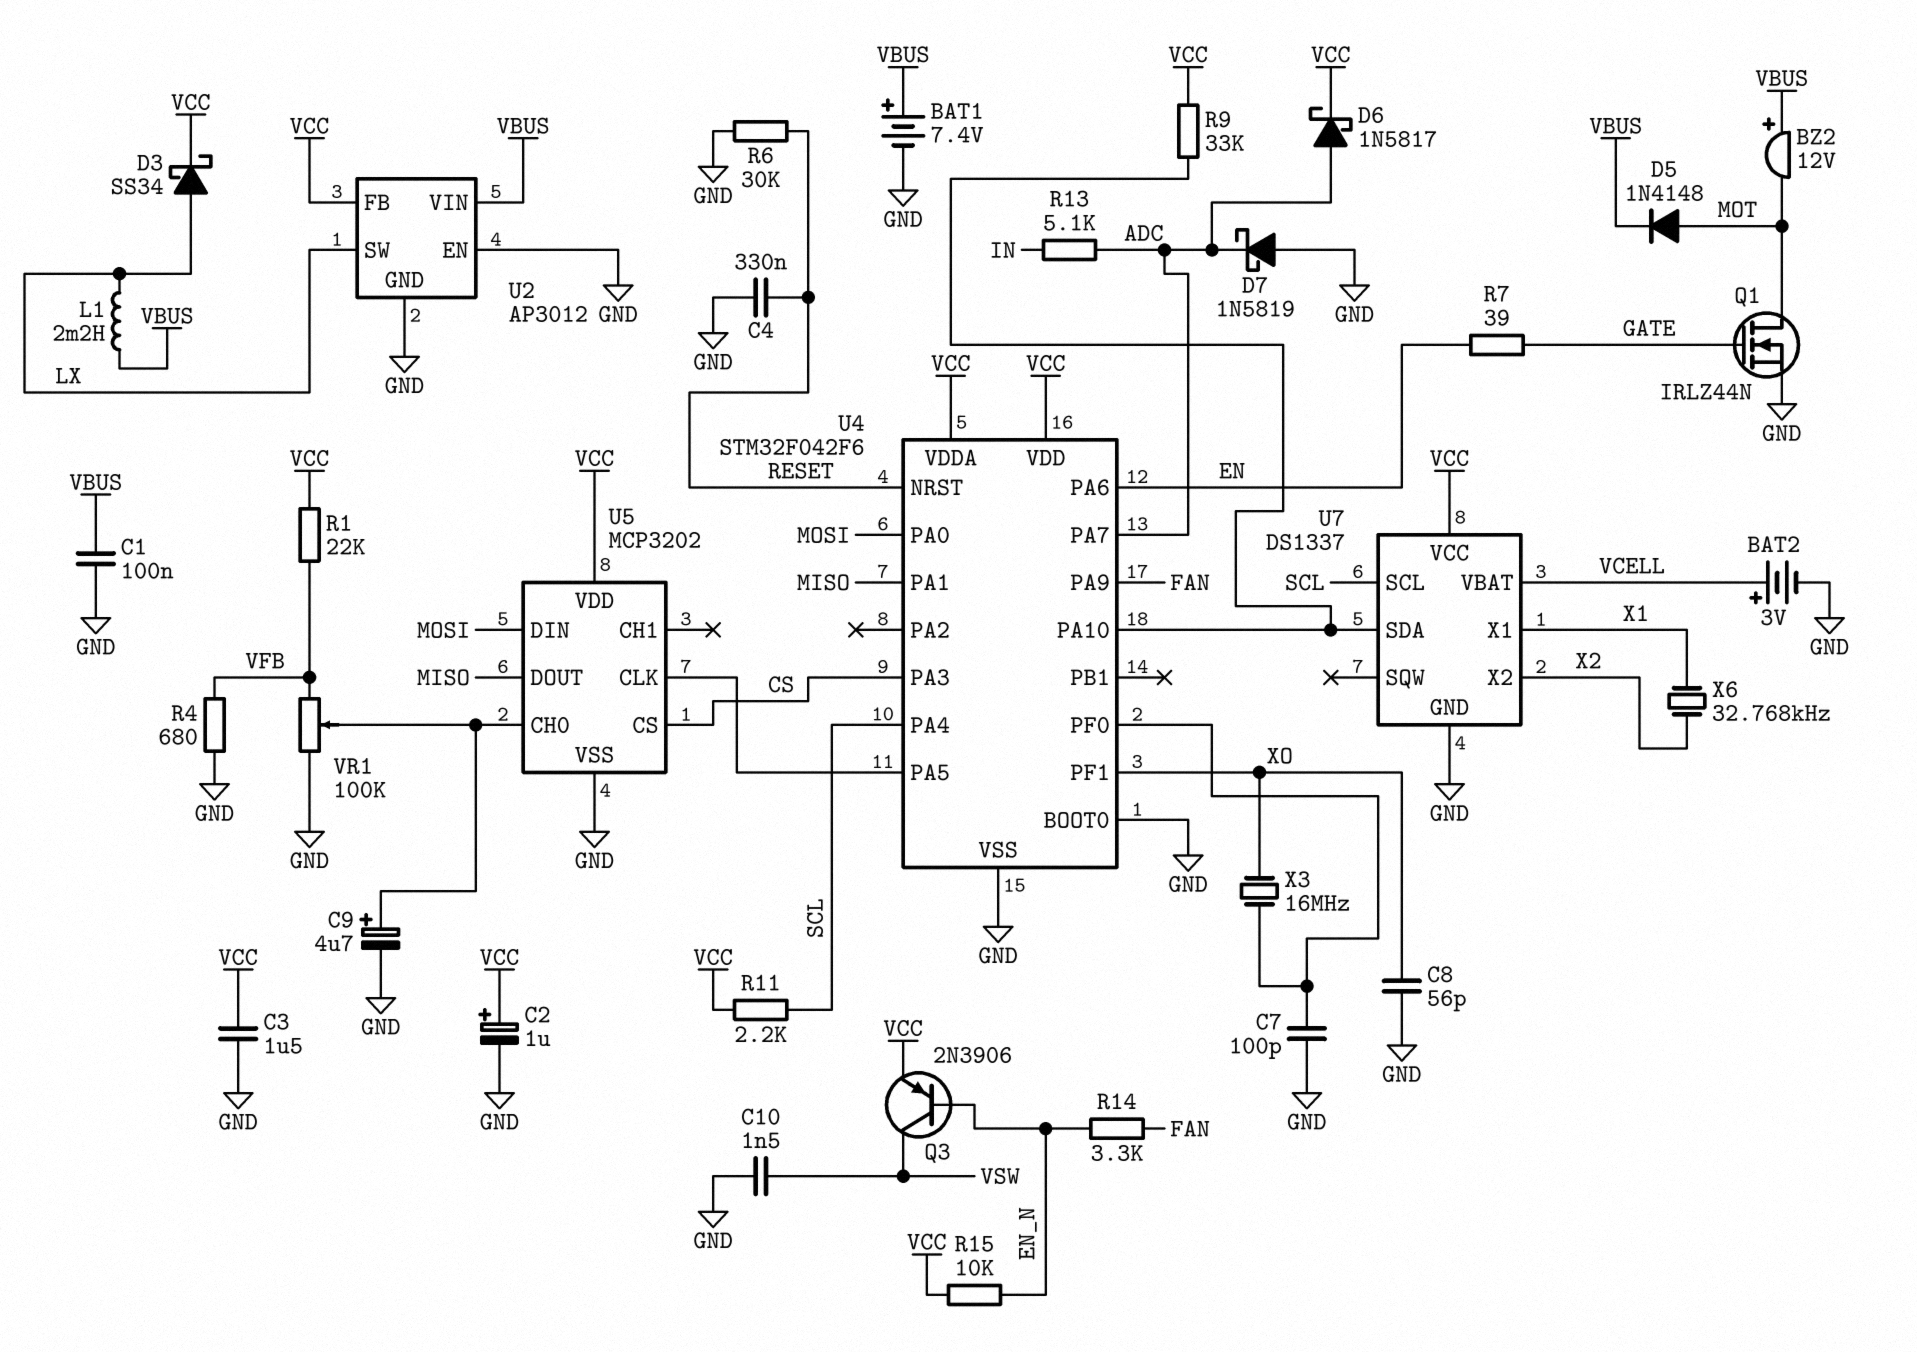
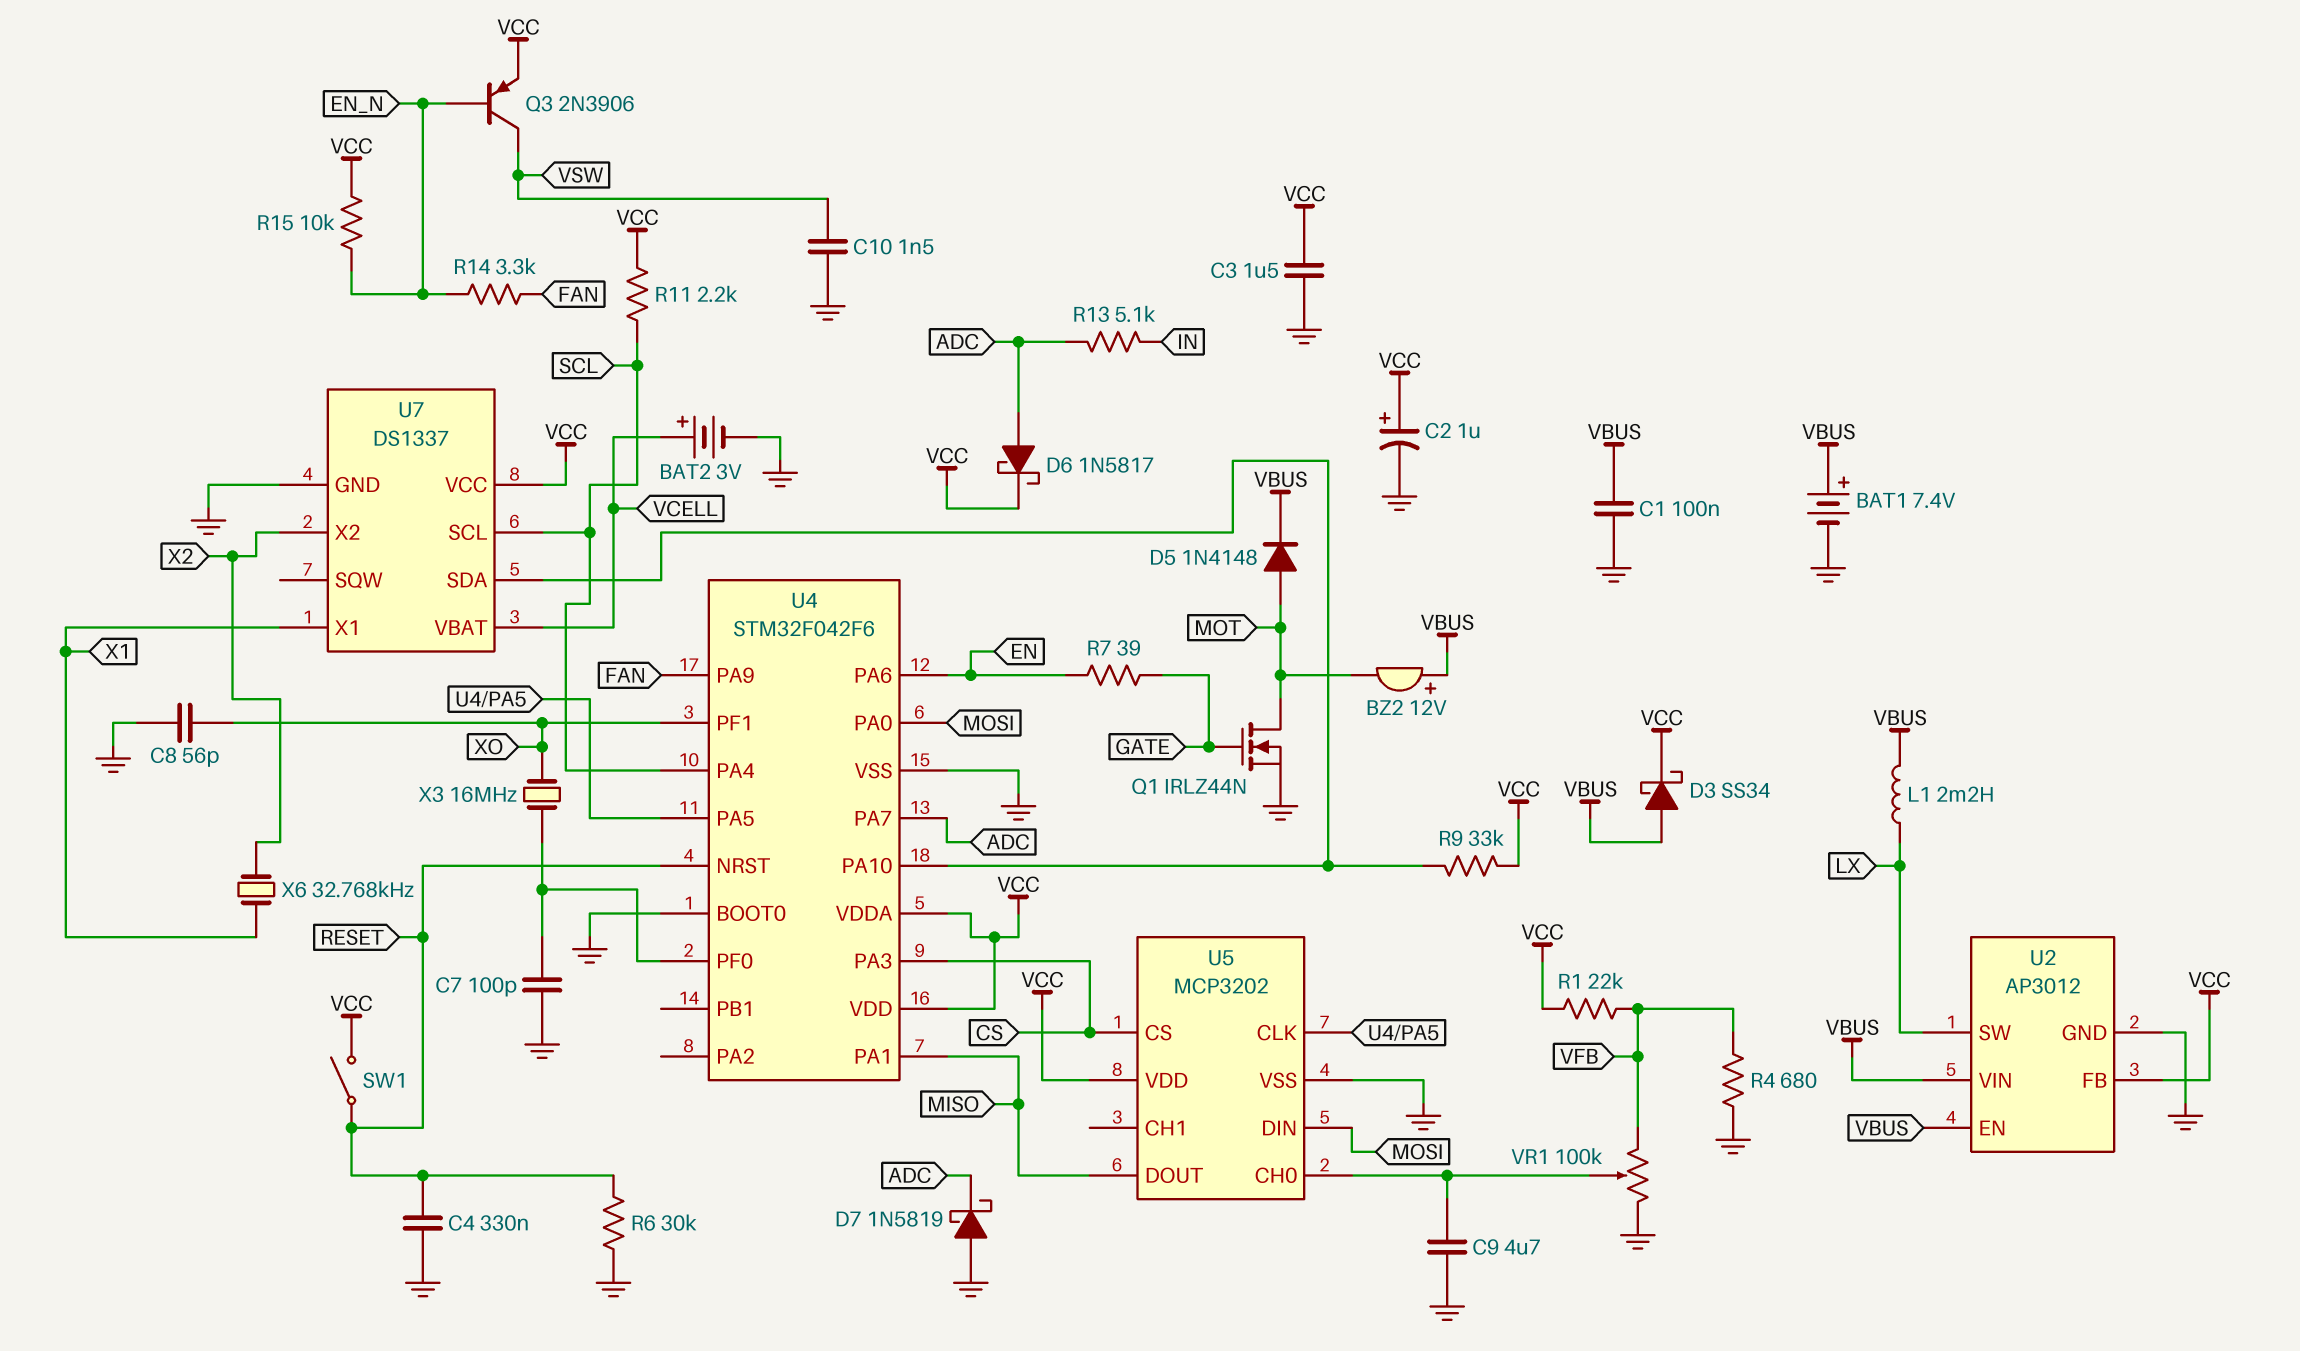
C9: 4.7uF (plus U5/CH0, minus GND) -> 4.7uF (GND, U5/CH0)
D3: schottky SS34 (A LX, K VCC) -> schottky SS34 (A VBUS, K VCC)
SW1: none -> switch (RESET, VCC)
U2 pin EN: GND -> VBUS

